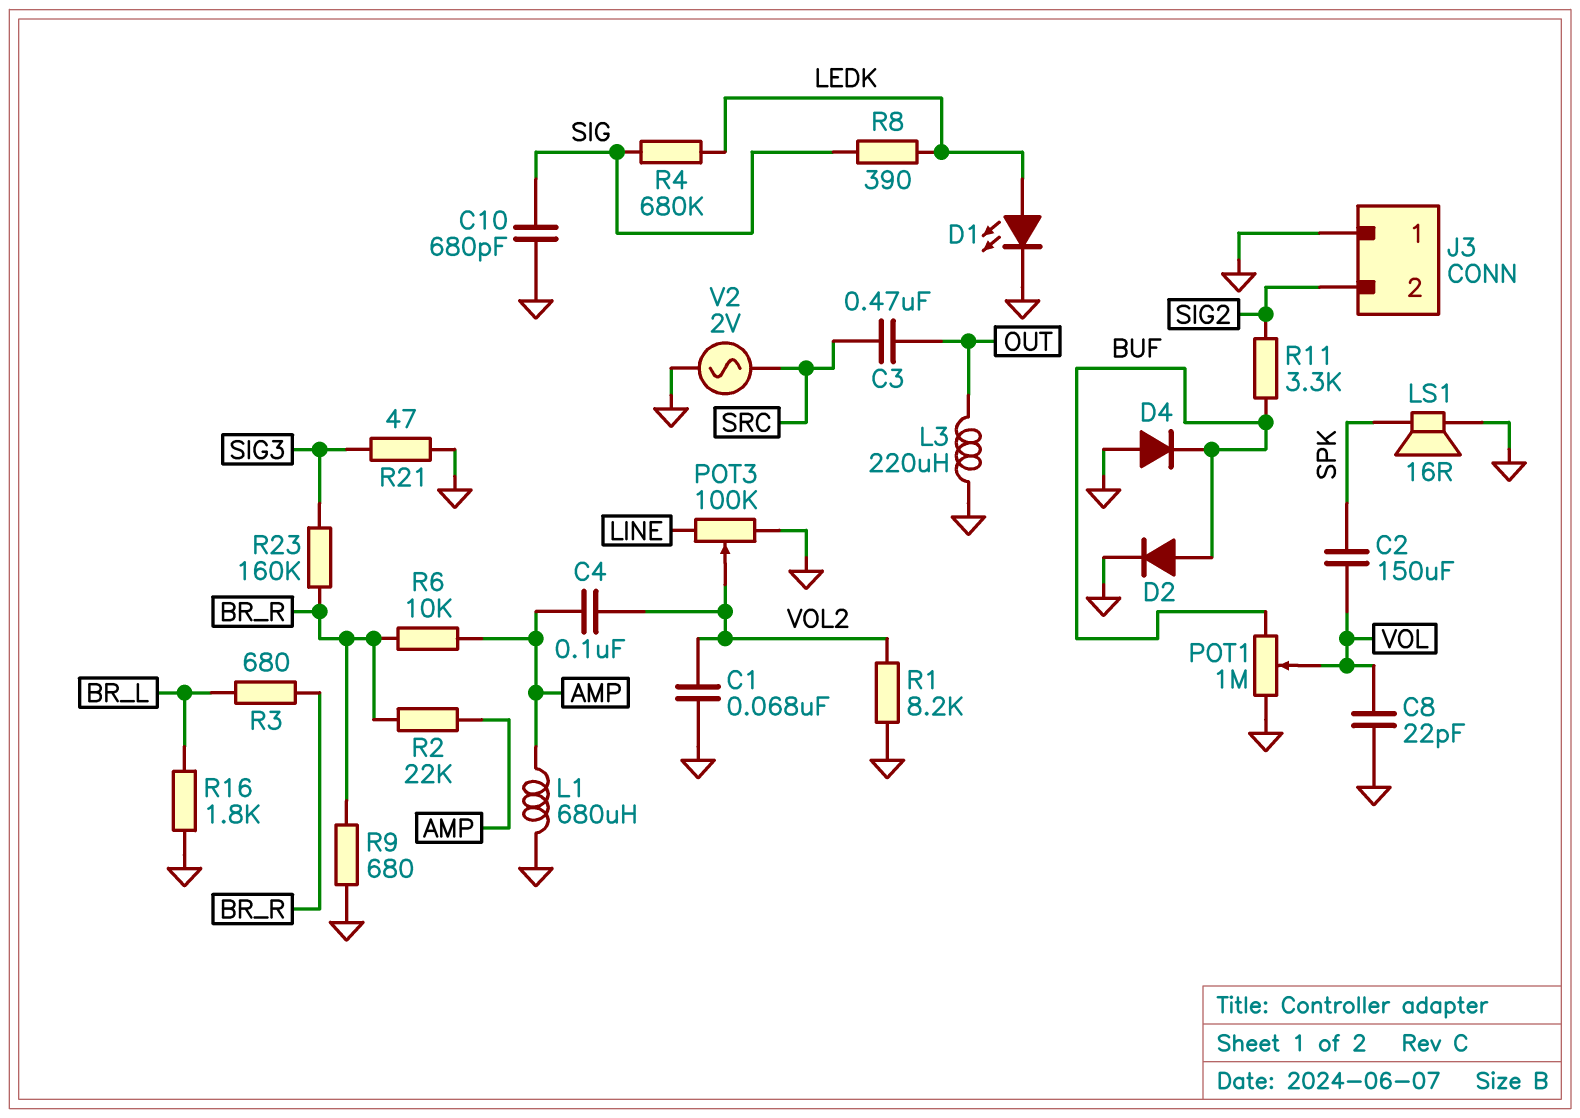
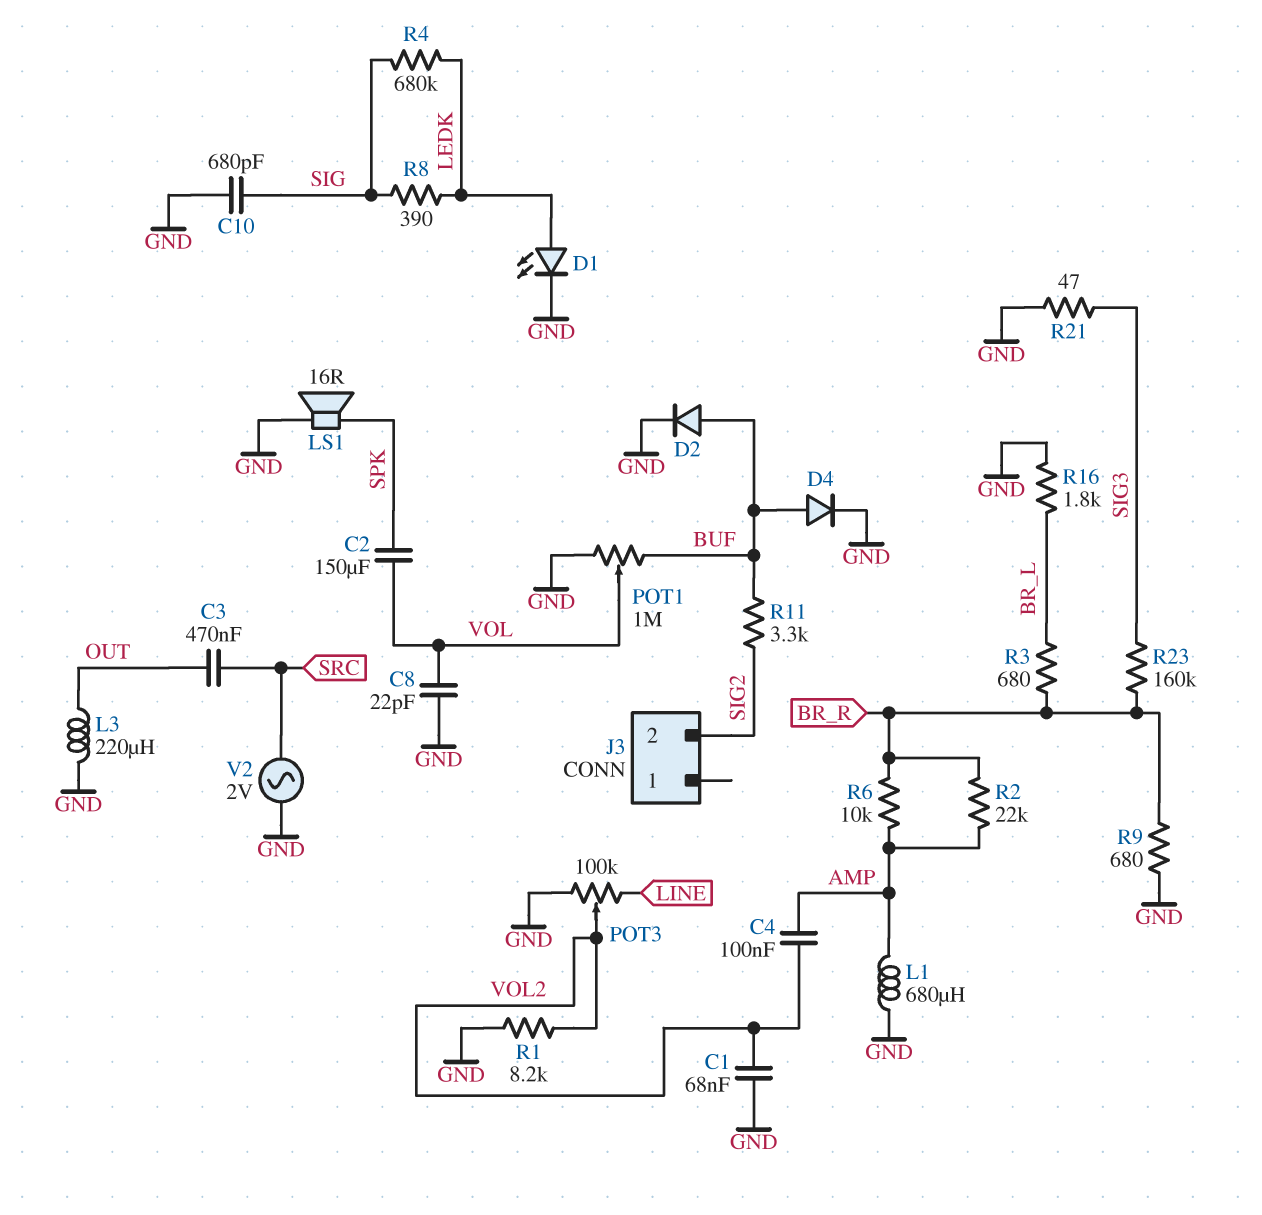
D4: diode (A GND, K BUF) -> diode (A BUF, K GND)
J3 pin 1: GND -> none

